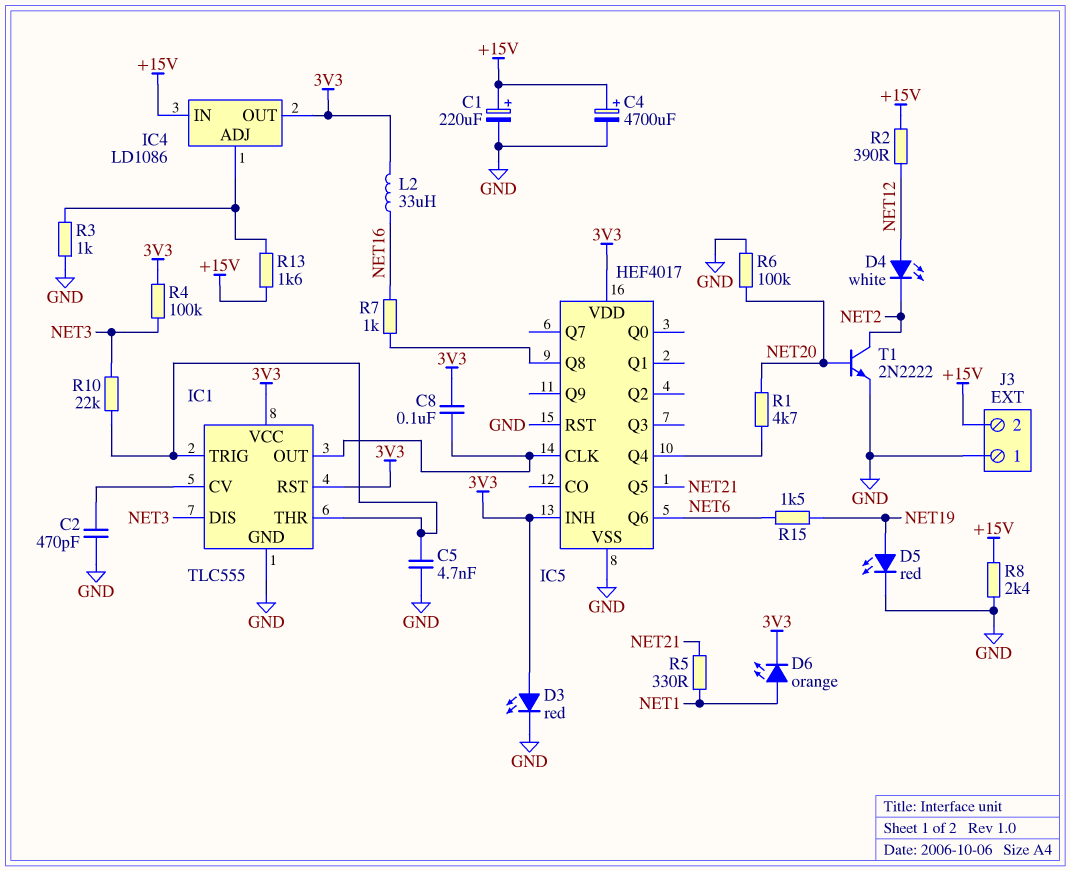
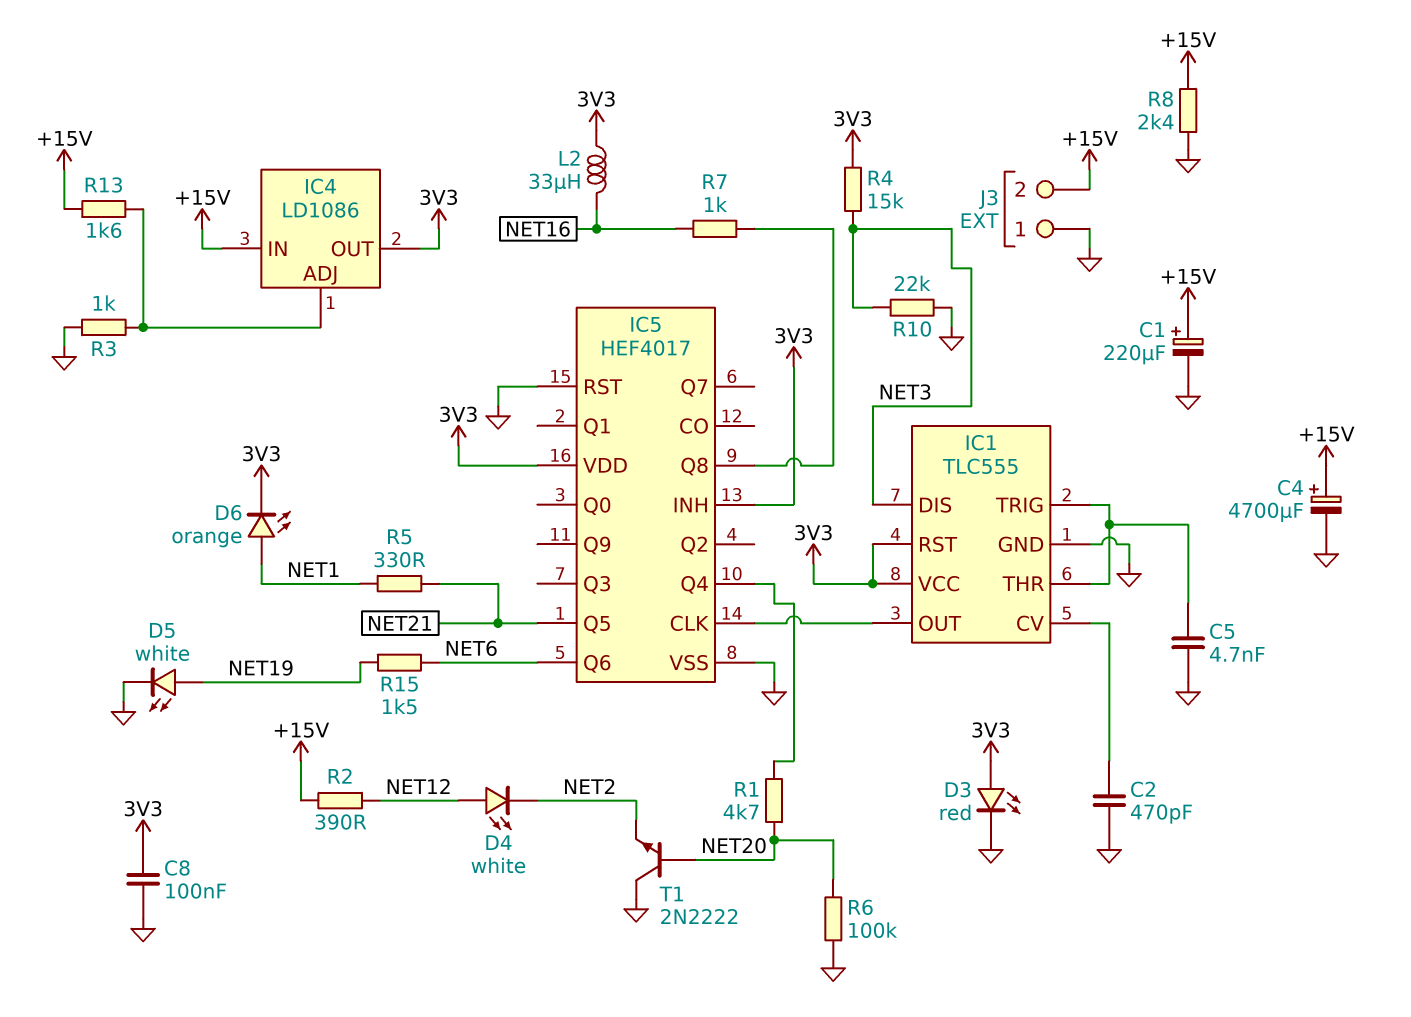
C8: 100nF (3V3, IC1/OUT) -> 100nF (3V3, GND)
D5: LED red (A NET19, K GND) -> LED white (A NET19, K GND)
R4: 100k (3V3, NET3) -> 15k (3V3, NET3)
R10: 22k (IC1/THR, NET3) -> 22k (GND, NET3)
T1: NPN 2N2222 (B NET20, C NET2, E GND) -> NPN 2N2222 (B NET20, C GND, E NET2)

